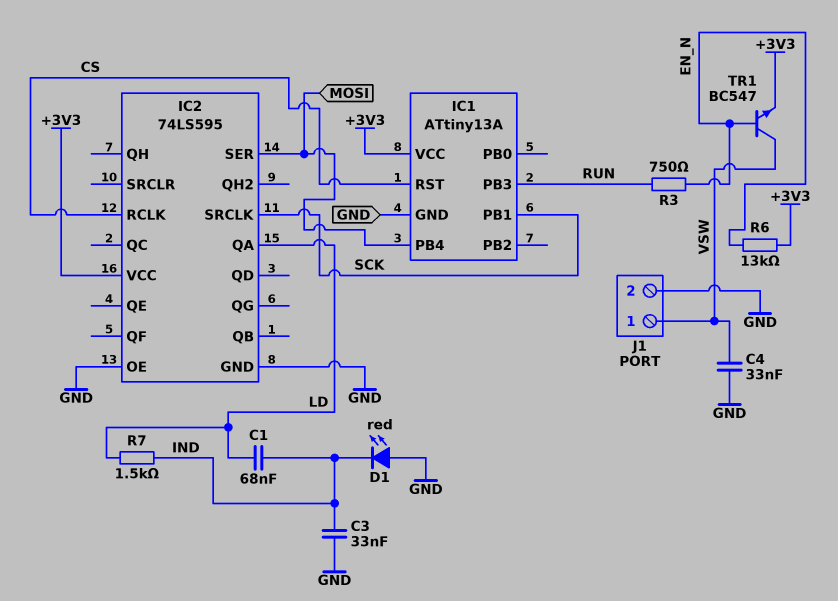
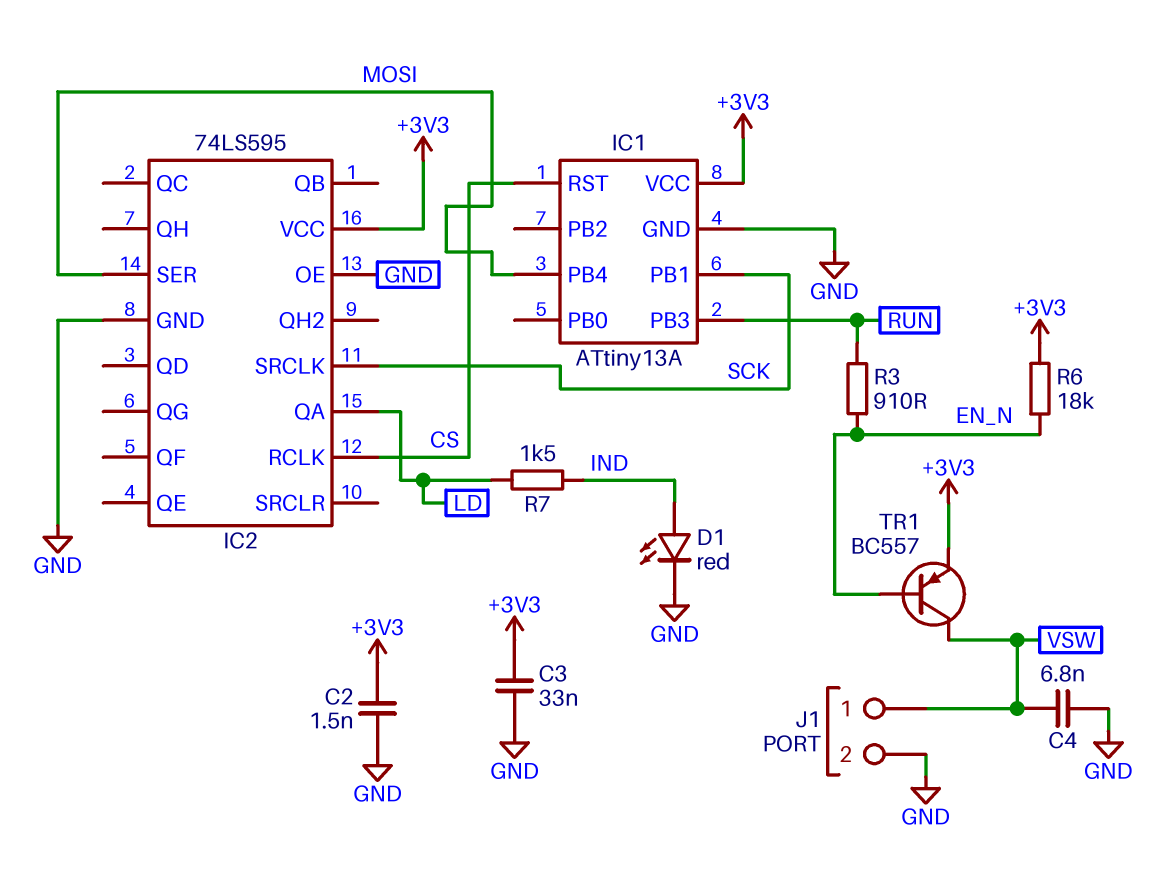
C1: 68nF (IND, LD) -> none
C2: none -> 1.5nF (+3V3, GND)
C3: 33nF (GND, IND) -> 33nF (+3V3, GND)
C4: 33nF (GND, VSW) -> 6.8nF (GND, VSW)
D1: LED red (A GND, K IND) -> LED red (A IND, K GND)
R3: 750 (EN_N, RUN) -> 910 (EN_N, RUN)
R6: 13k (+3V3, EN_N) -> 18k (+3V3, EN_N)
TR1: NPN BC547 (B EN_N, C VSW, E +3V3) -> PNP BC557 (B EN_N, C VSW, E +3V3)

